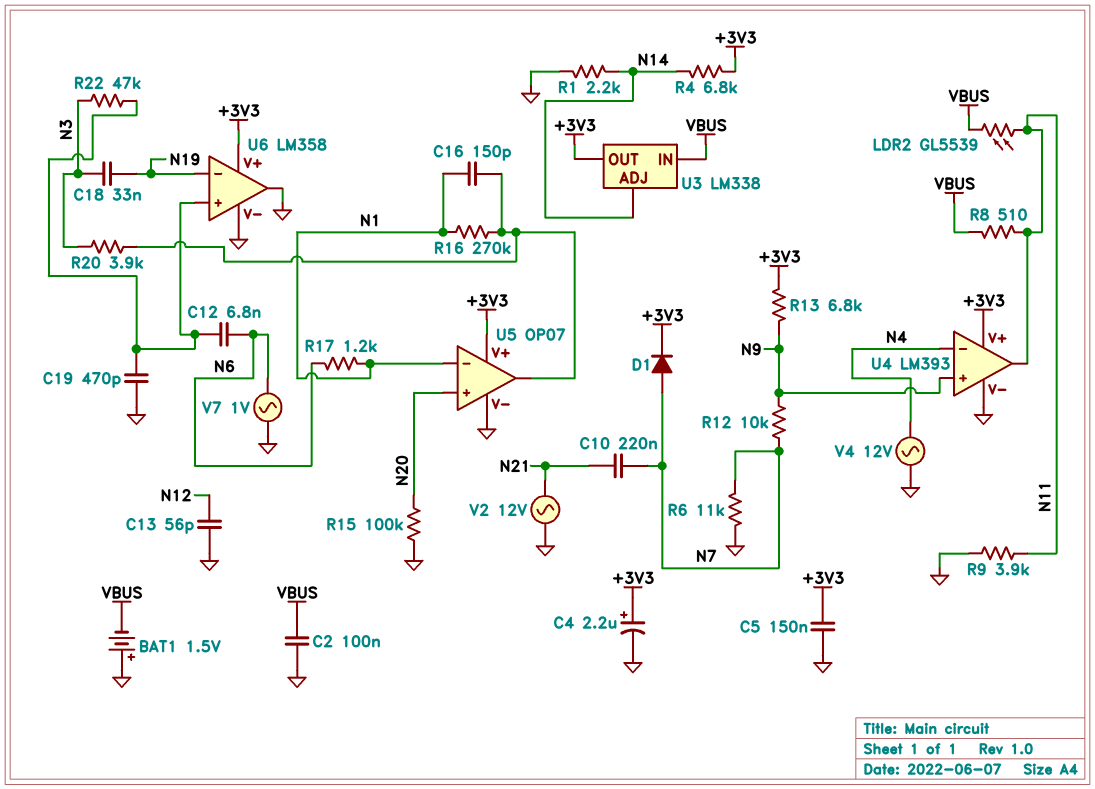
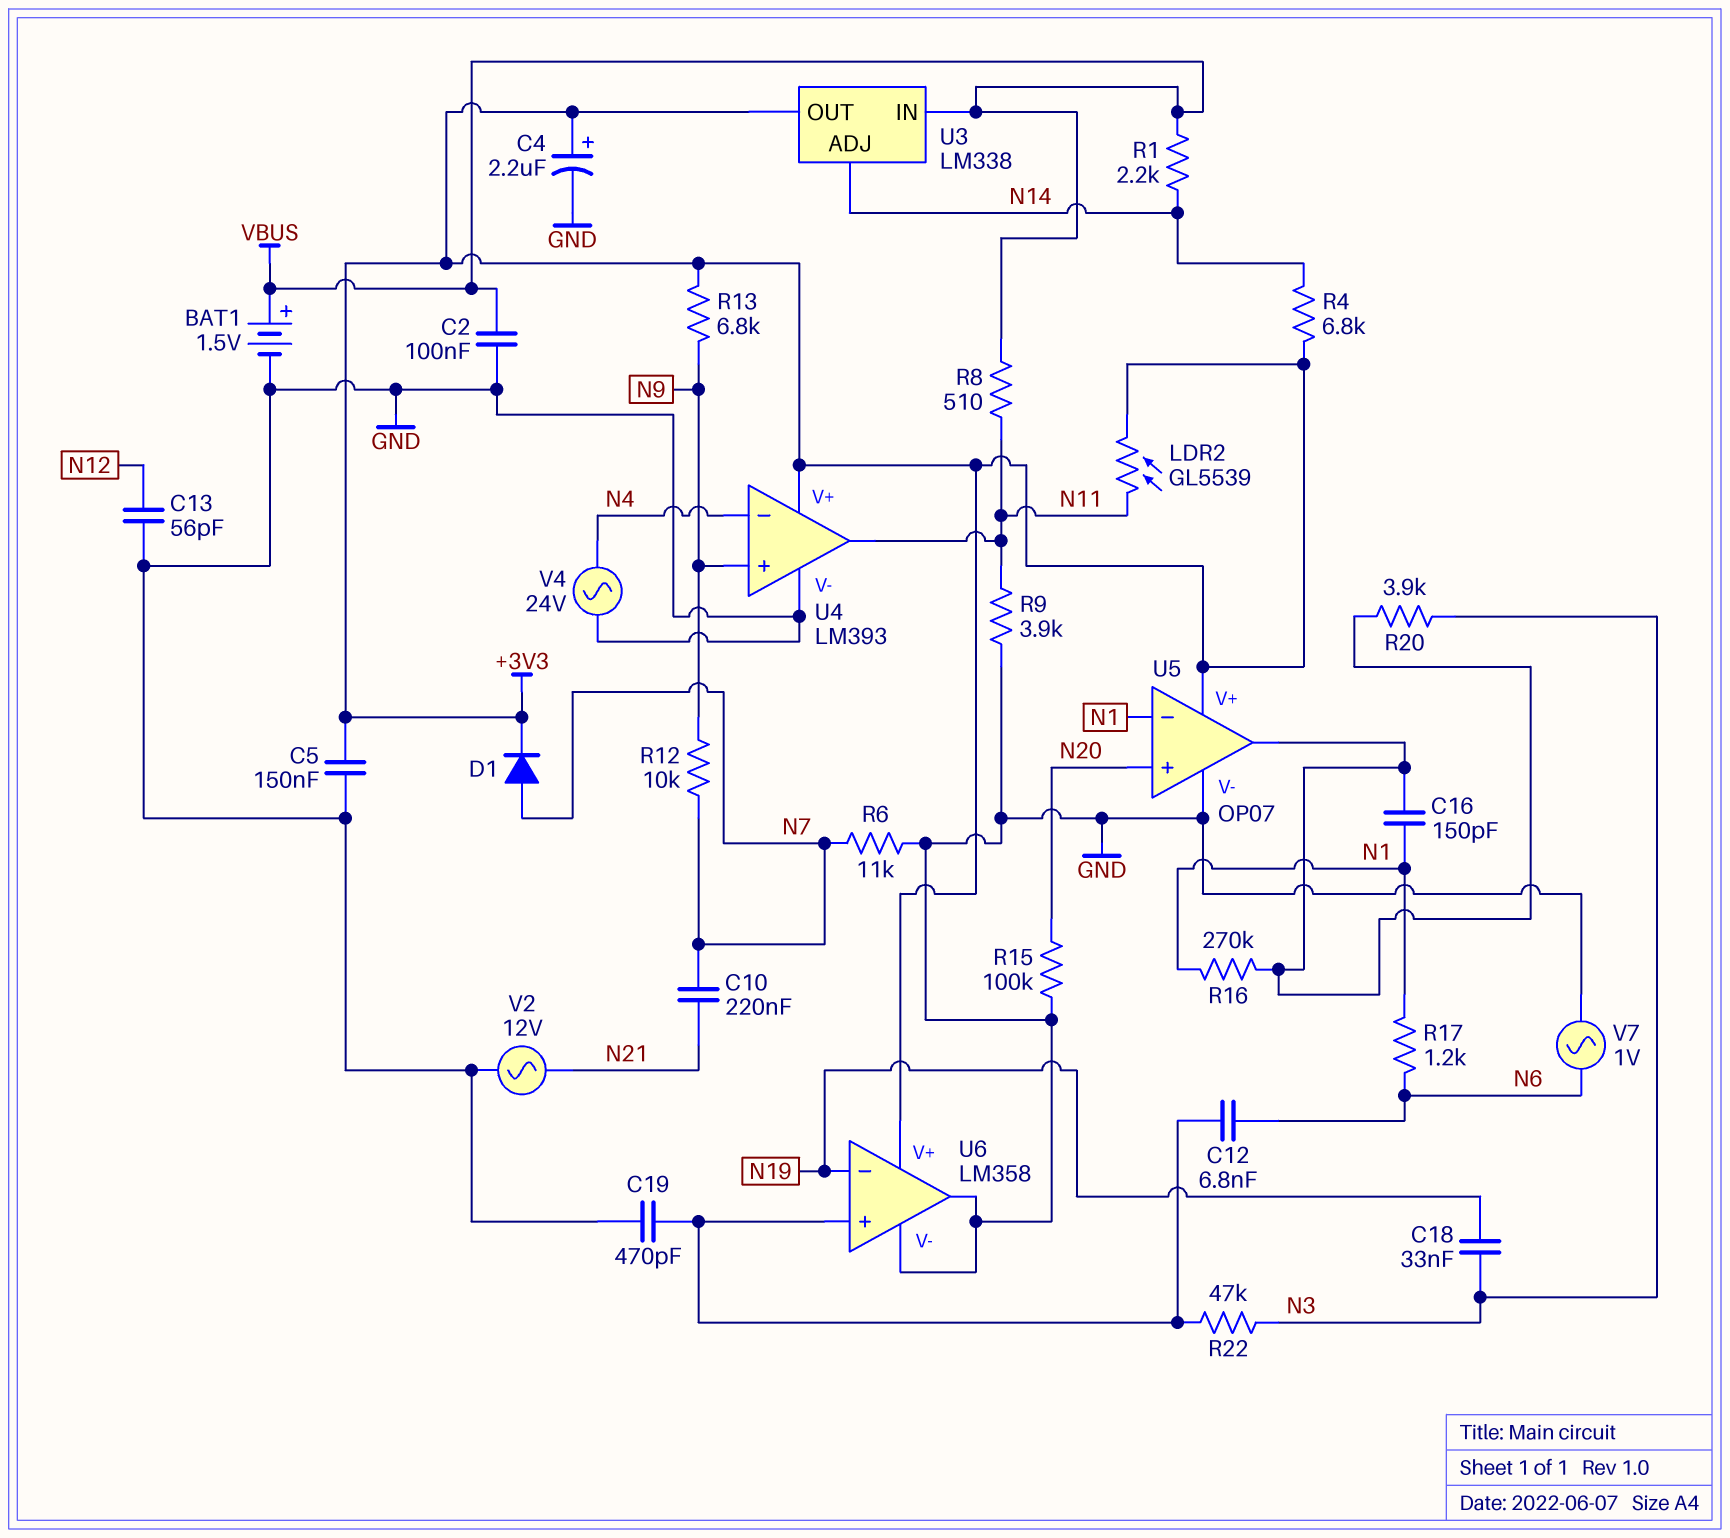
BAT1: 1.5V (plus GND, minus VBUS) -> 1.5V (plus VBUS, minus GND)
LDR2: GL5539 (N11, VBUS) -> GL5539 (+3V3, N11)
R1: 2.2k (GND, N14) -> 2.2k (N14, VBUS)
V4: AC 12V (GND, N4) -> AC 24V (GND, N4)

